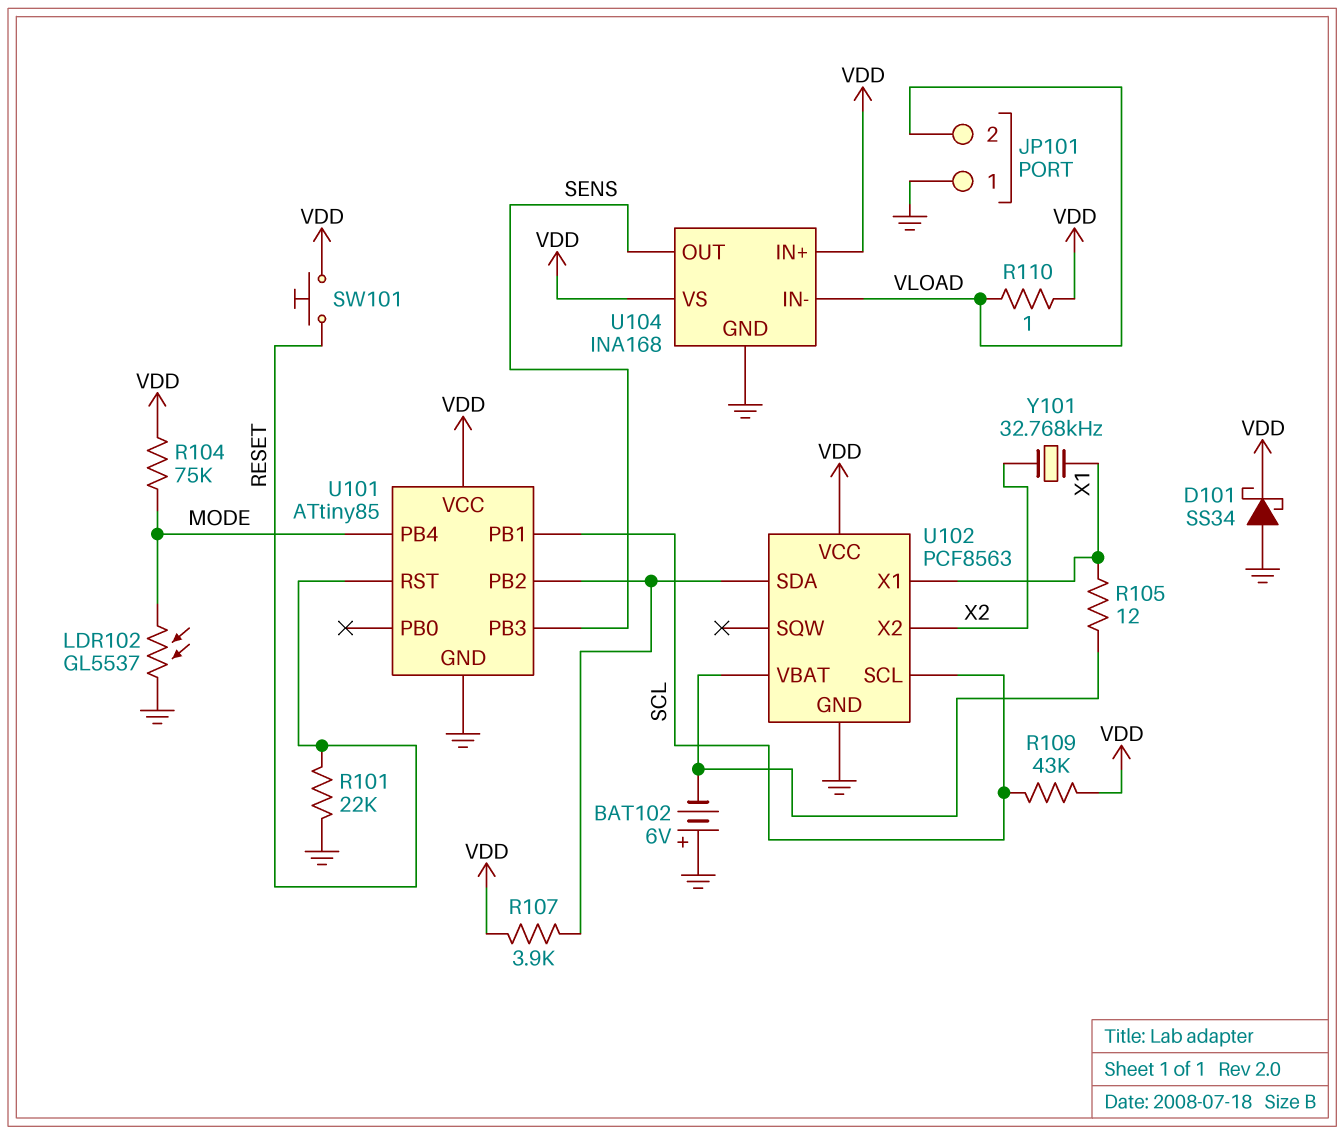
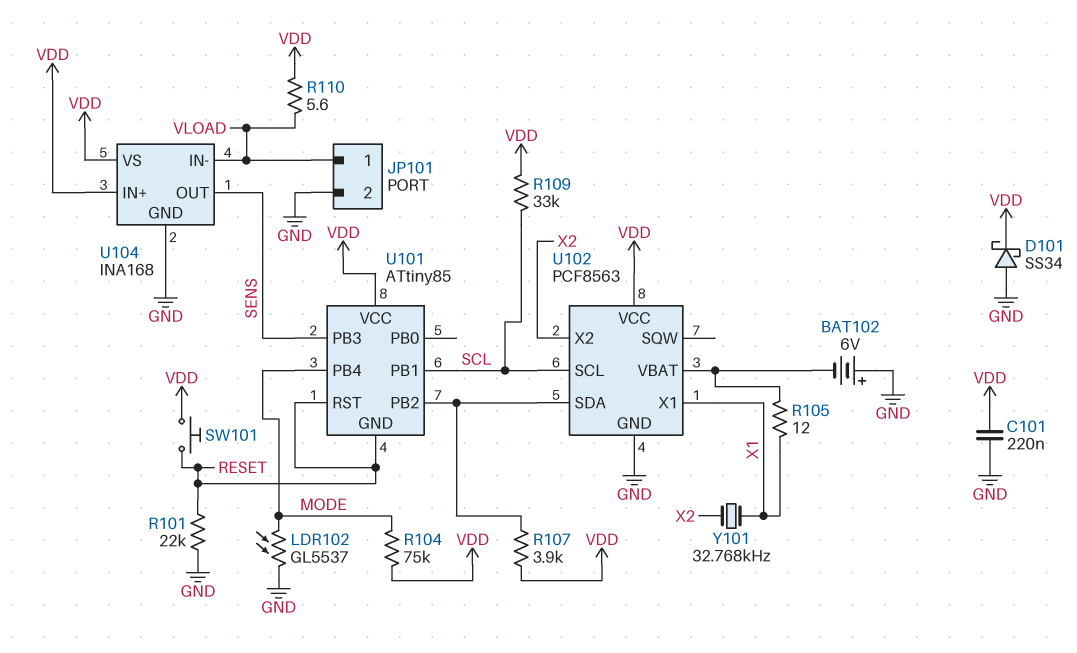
C101: none -> 220nF (GND, VDD)
JP101 pin 1: GND -> VLOAD
JP101 pin 2: VLOAD -> GND
R109: 43k (SCL, VDD) -> 33k (SCL, VDD)
R110: 1 (VDD, VLOAD) -> 5.6 (VDD, VLOAD)
U101 pin GND: GND -> RESET

